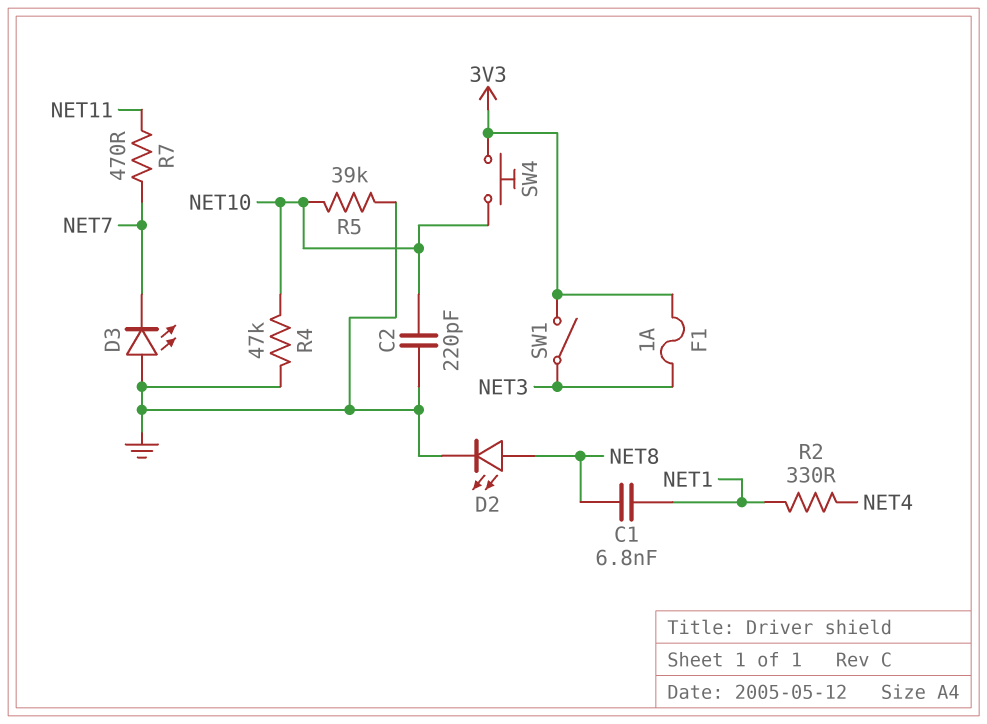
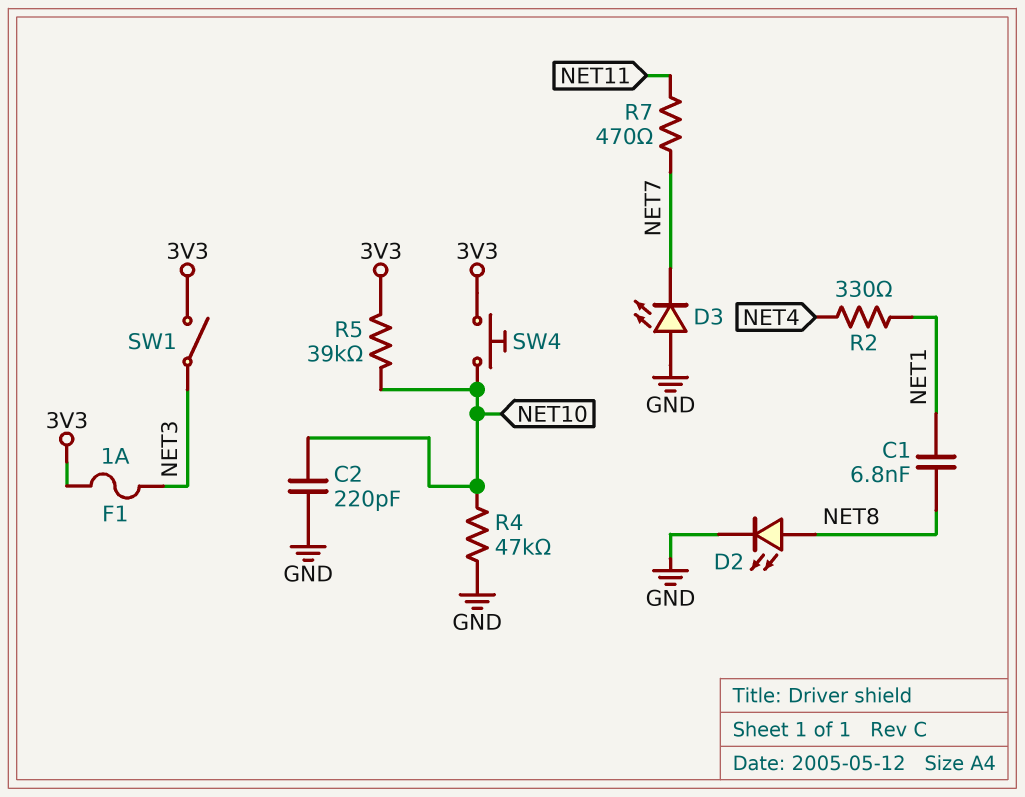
R5: 39k (GND, NET10) -> 39k (3V3, NET10)

